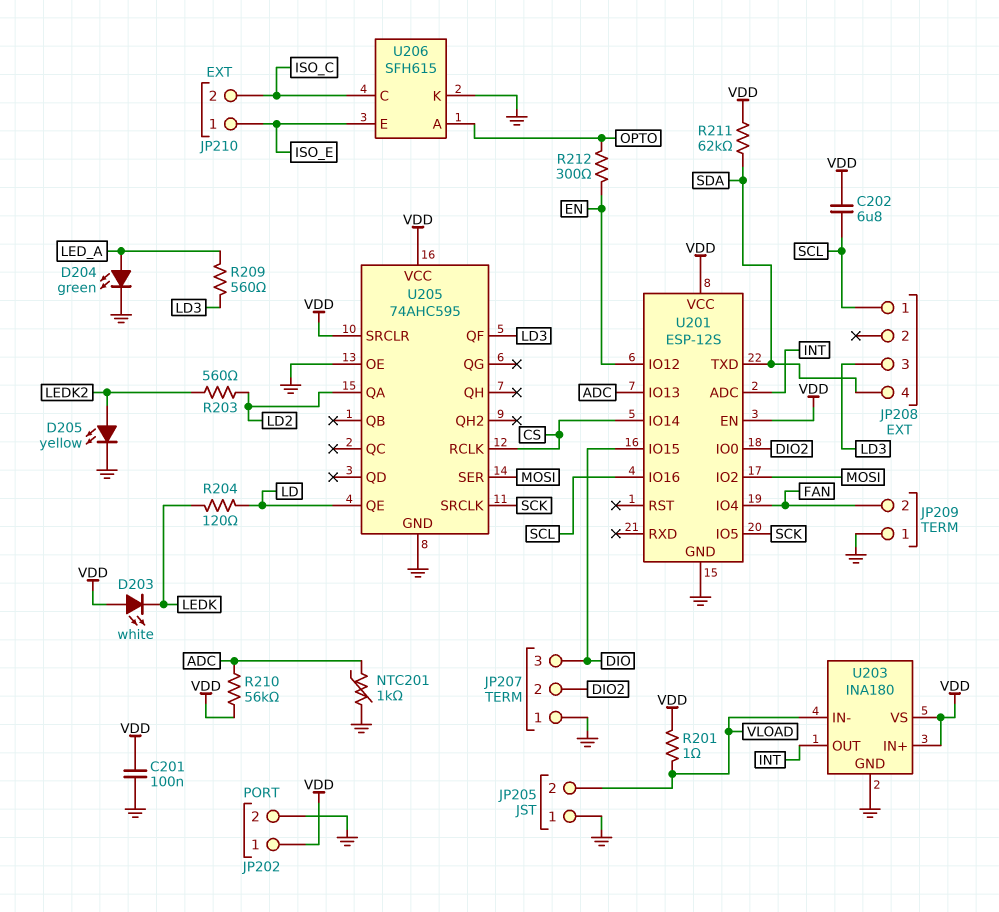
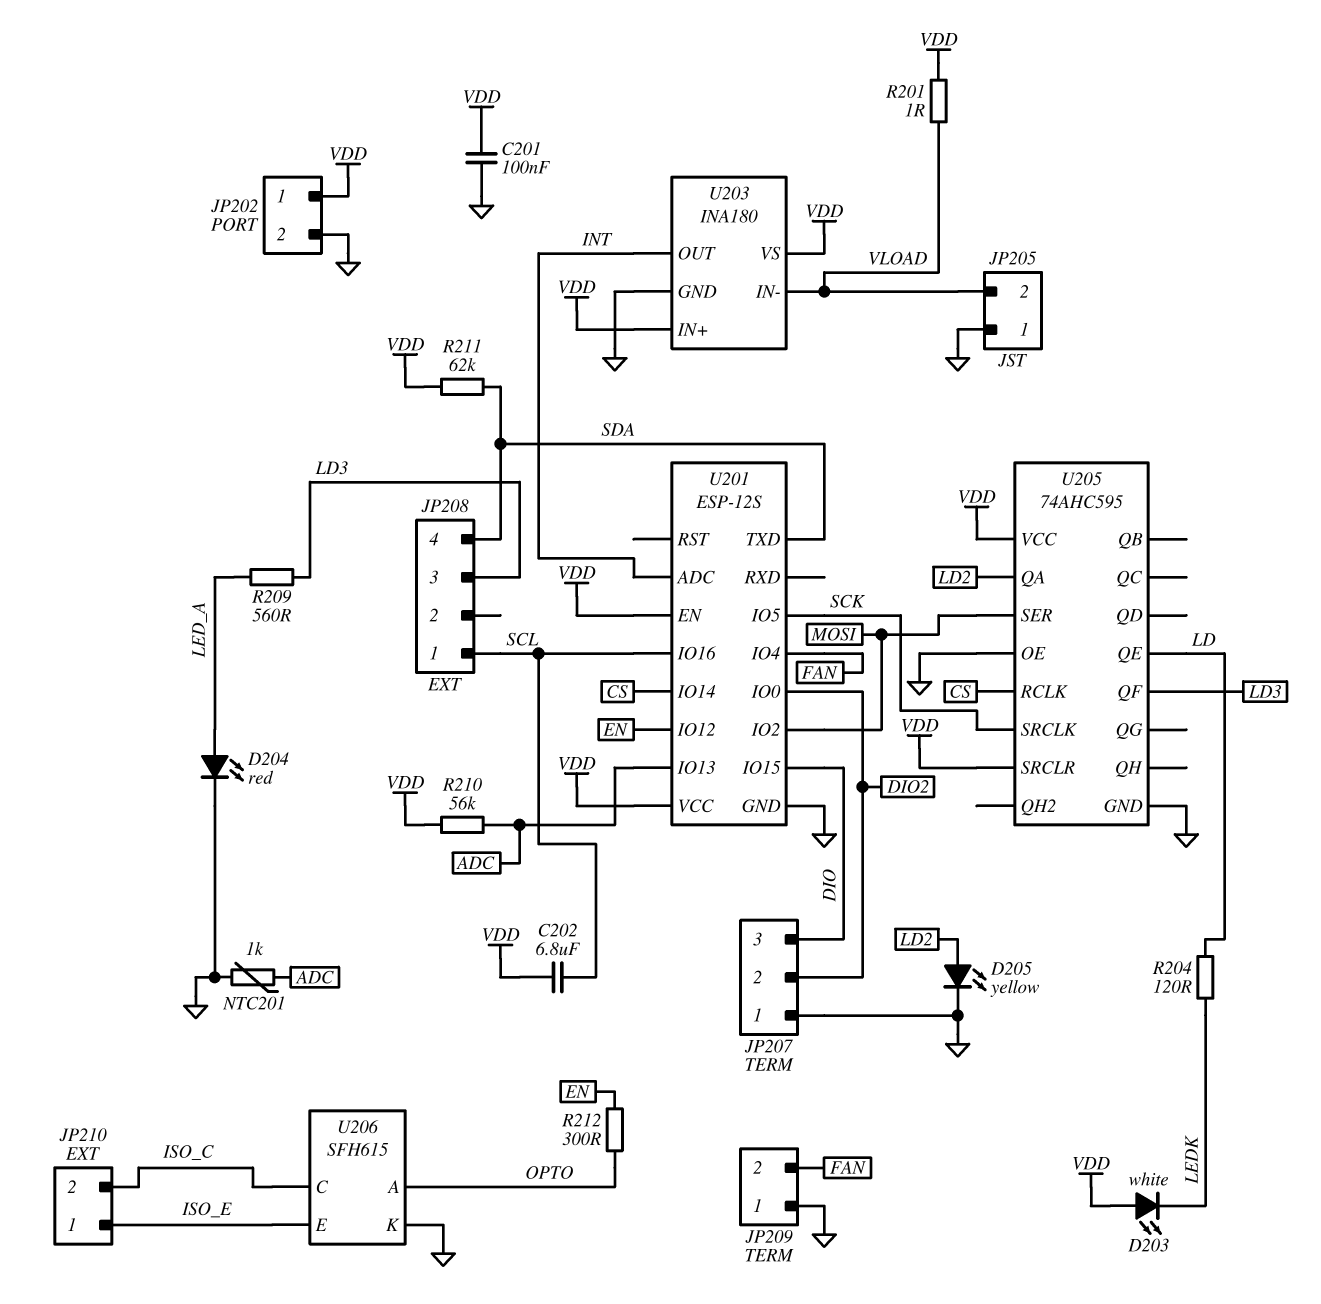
D204: LED green (A LED_A, K GND) -> LED red (A LED_A, K GND)
D205: LED yellow (A LEDK2, K GND) -> LED yellow (A LD2, K GND)
R203: 560 (LD2, LEDK2) -> none

